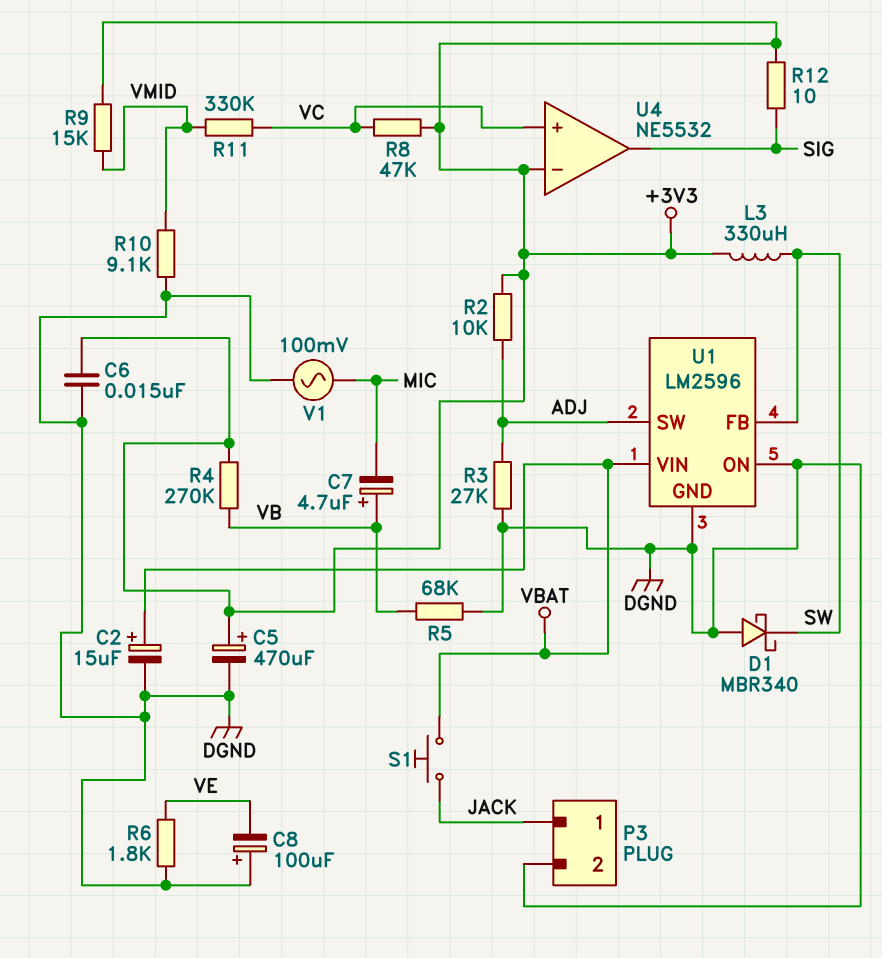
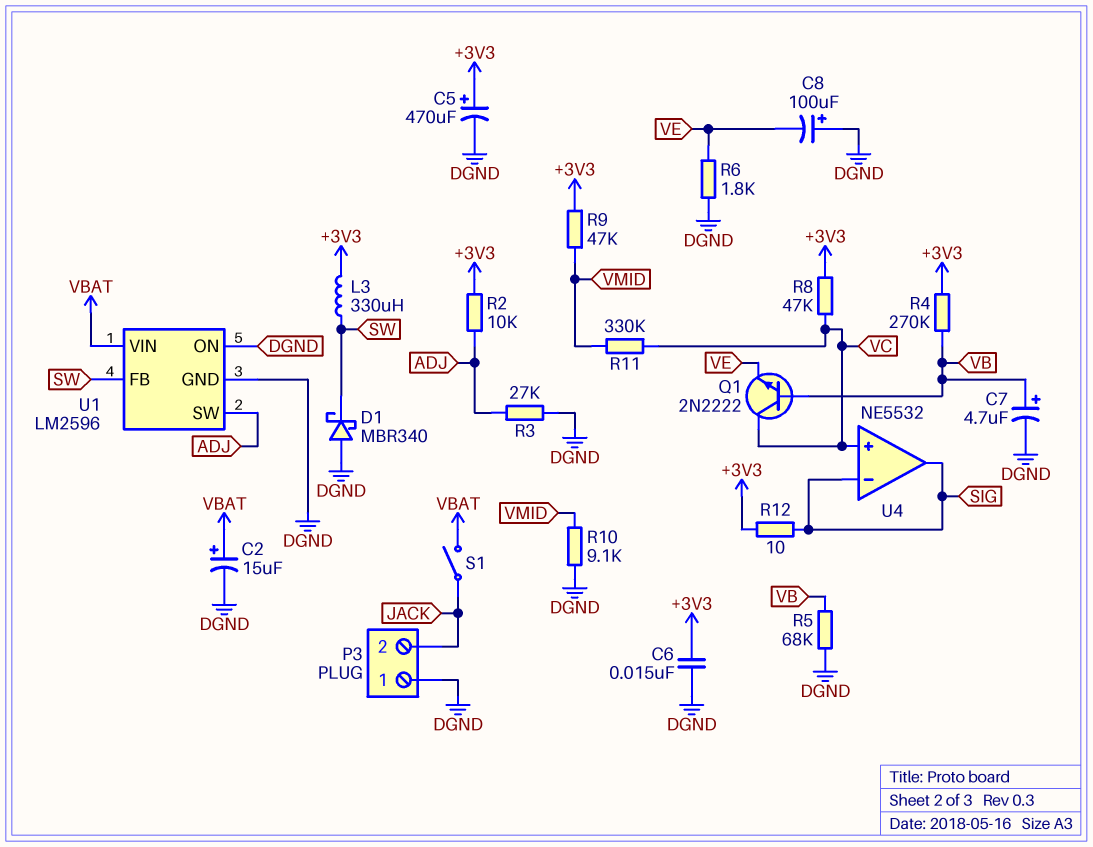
C7: 4.7uF (plus VB, minus MIC) -> 4.7uF (plus VB, minus DGND)
P3 pin 1: JACK -> DGND
P3 pin 2: DGND -> JACK
Q1: none -> NPN 2N2222 (B VB, C VC, E VE)
R9: 15k (+3V3, VMID) -> 47k (+3V3, VMID)
S1: button (JACK, VBAT) -> switch (JACK, VBAT)
U4 pin in-: +3V3 -> SIG
V1: AC 100mV (DGND, MIC) -> none

